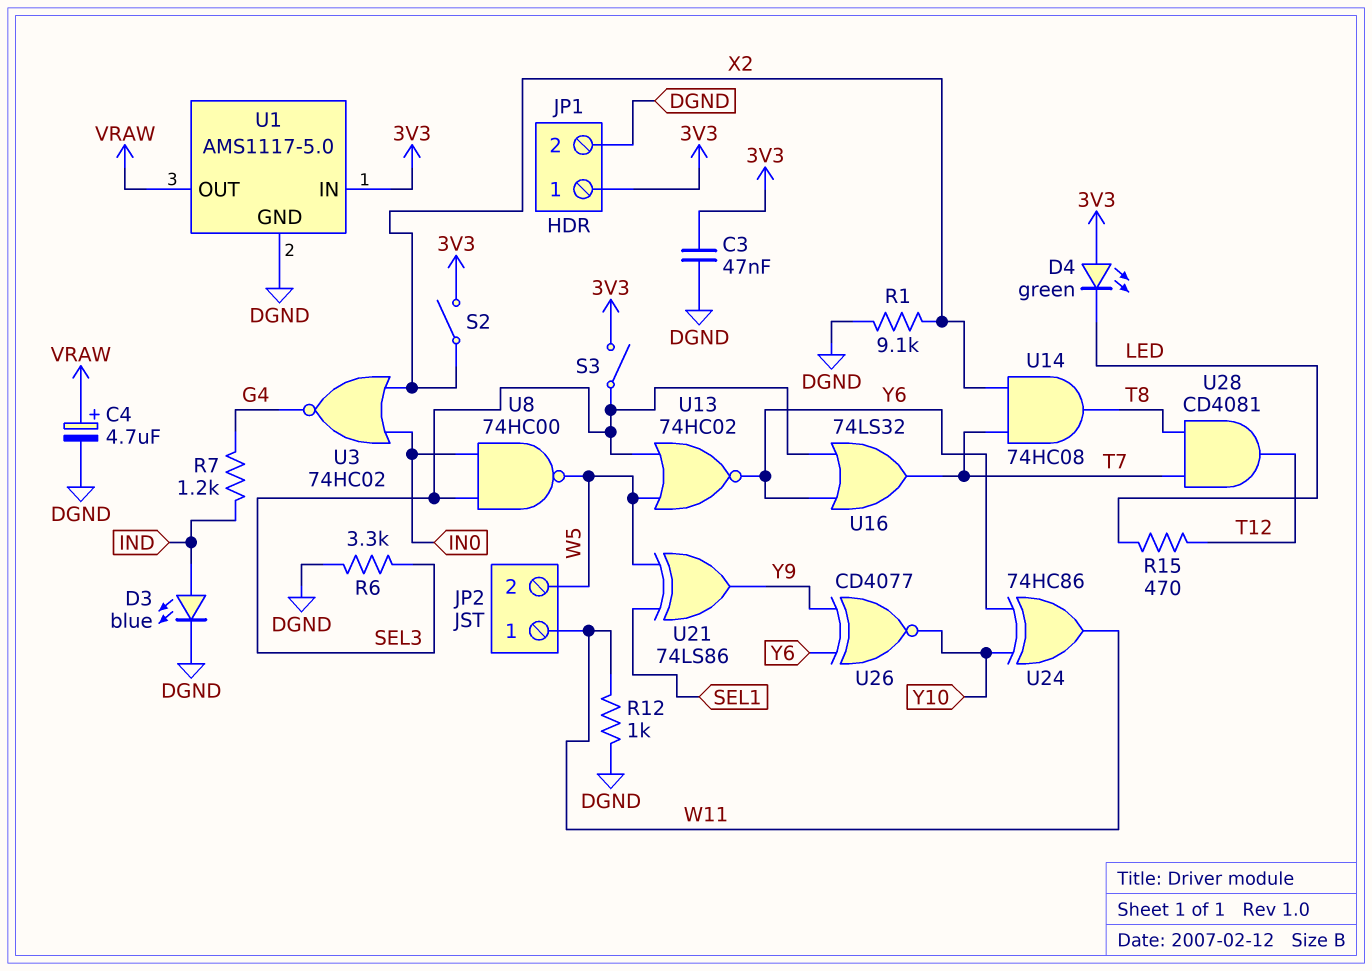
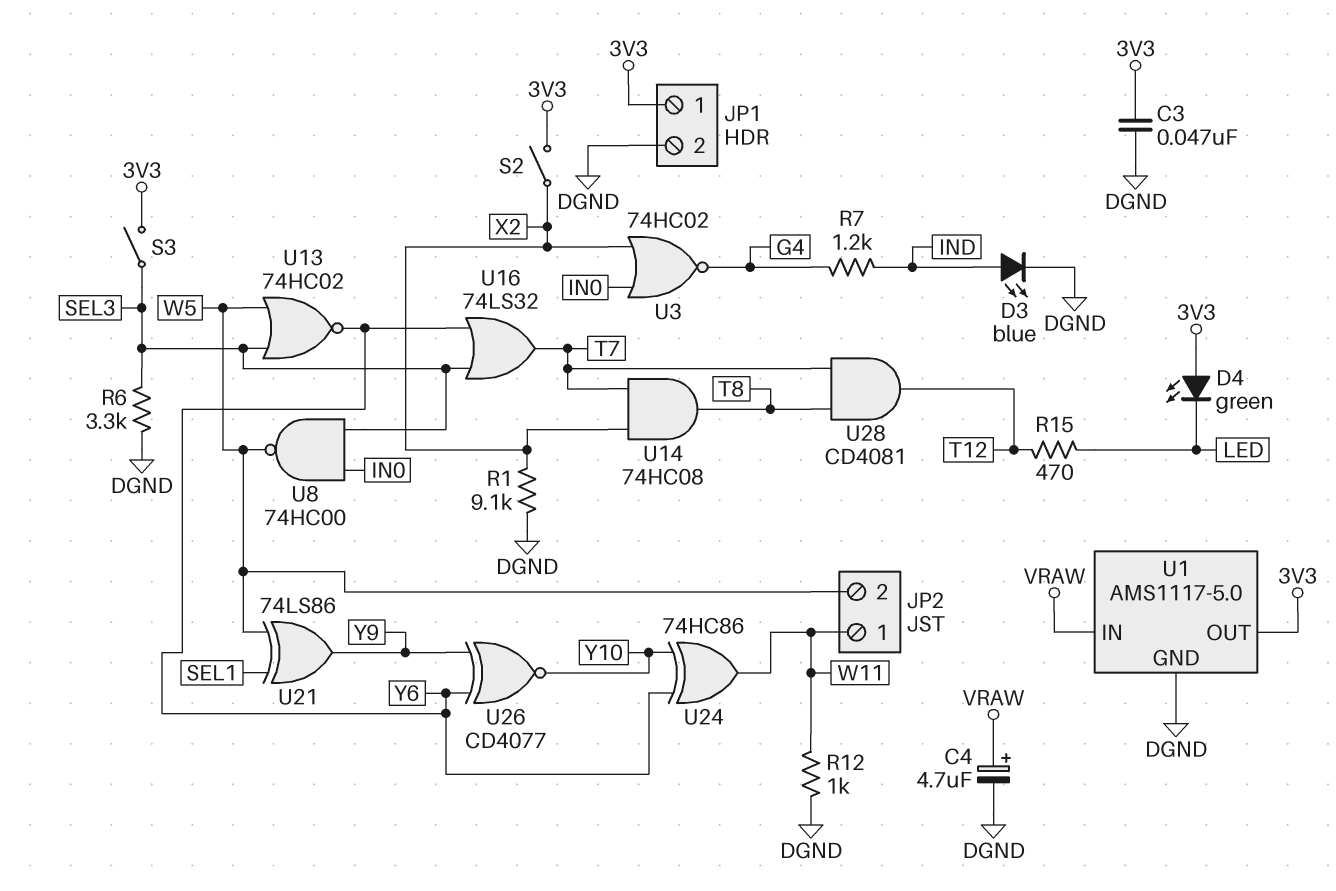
U1 pin IN: 3V3 -> VRAW
U1 pin OUT: VRAW -> 3V3

